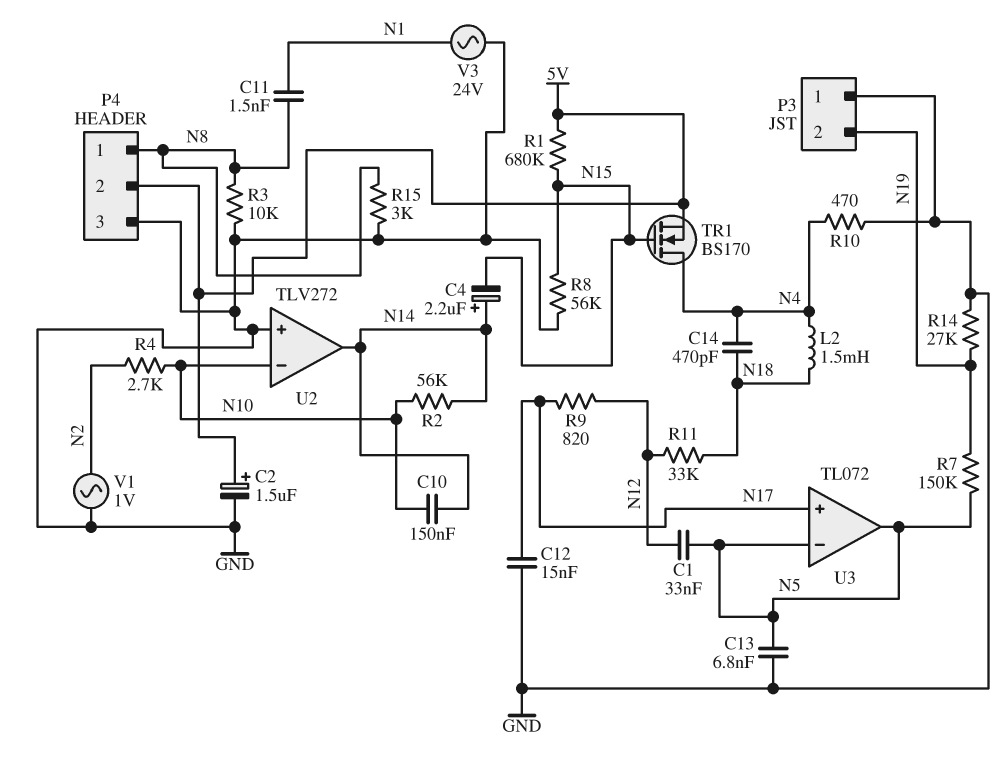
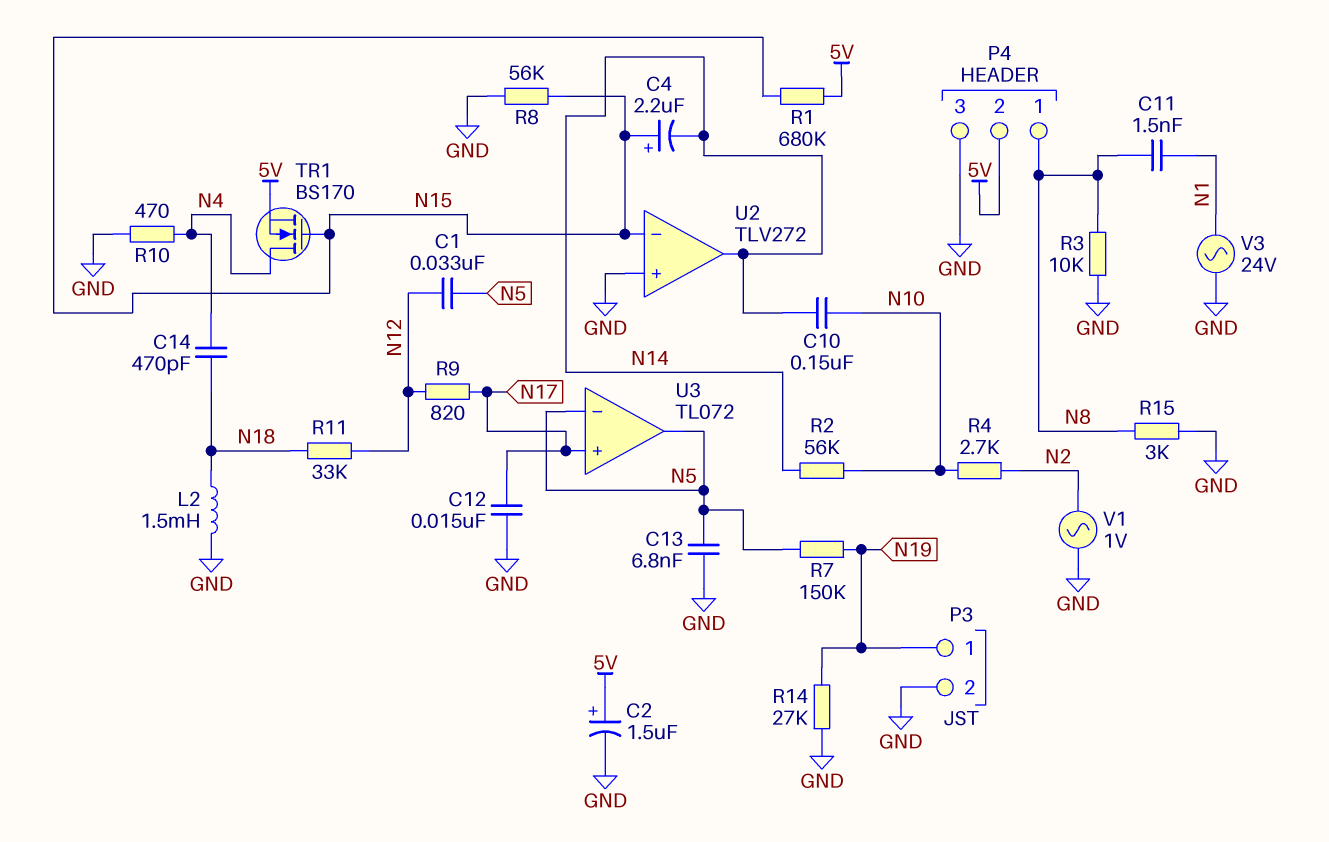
C4: 2.2uF (plus N14, minus N15) -> 2.2uF (plus N15, minus N14)
L2: 1.5mH (N4, N18) -> 1.5mH (GND, N18)
P3 pin 1: GND -> N19
P3 pin 2: N19 -> GND
U2 pin in-: N10 -> N15

